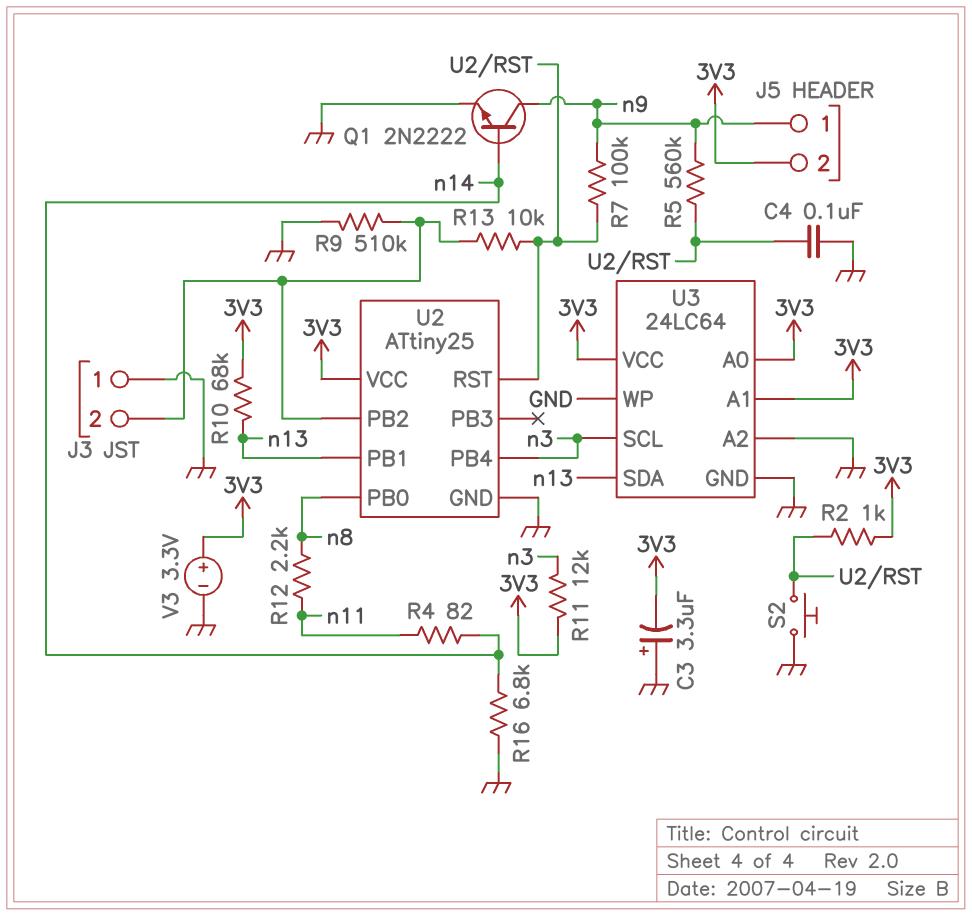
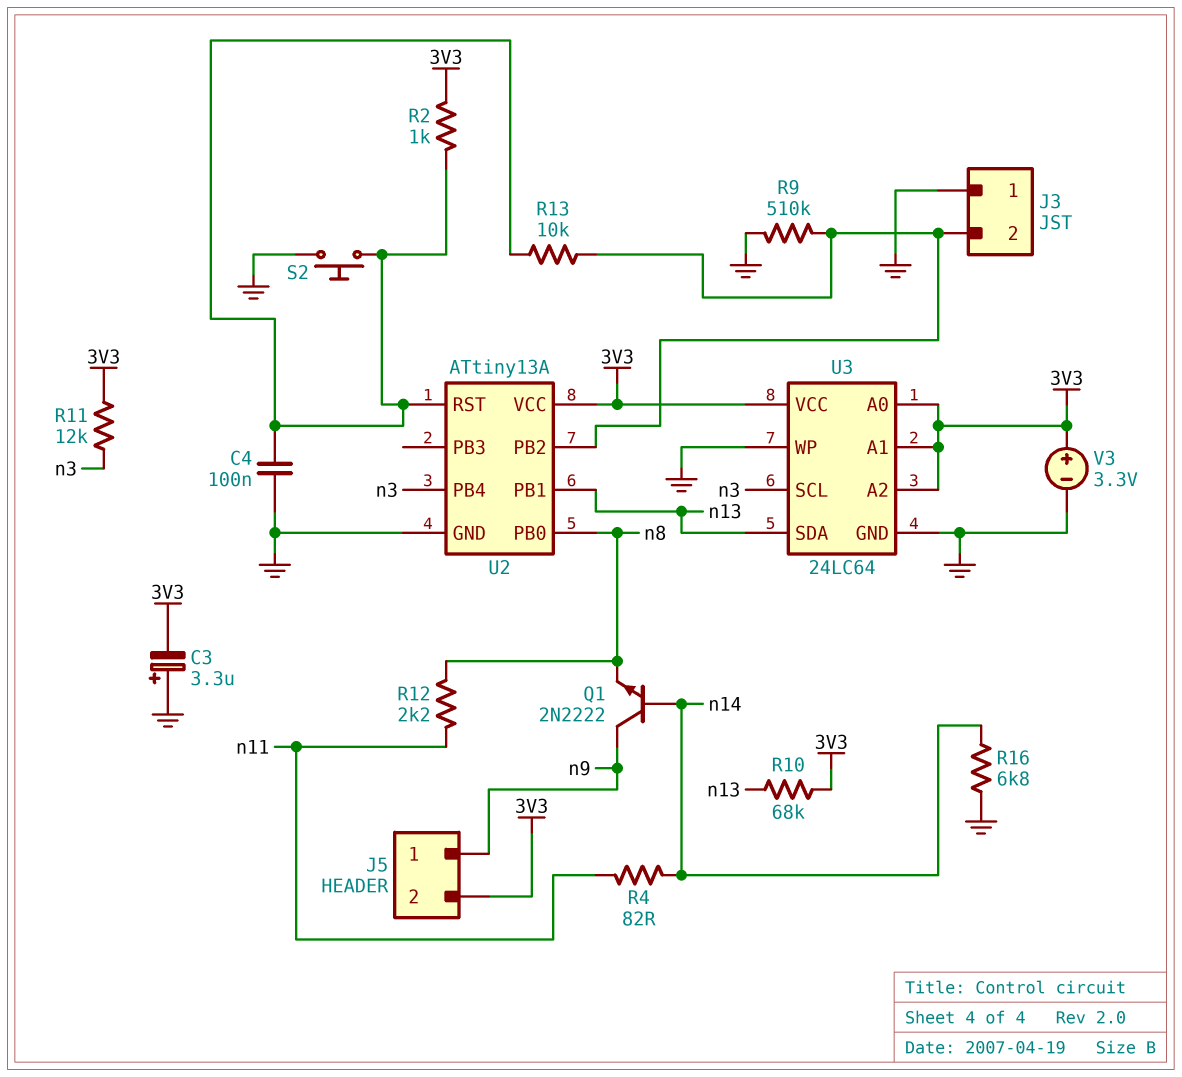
Q1: NPN 2N2222 (B n14, C n9, E GND) -> NPN 2N2222 (B n14, C n9, E n8)
R5: 560k (U2/RST, n9) -> none
R7: 100k (U2/RST, n9) -> none
U2: ATtiny25 -> ATtiny13A
U3 pin A2: GND -> 3V3

